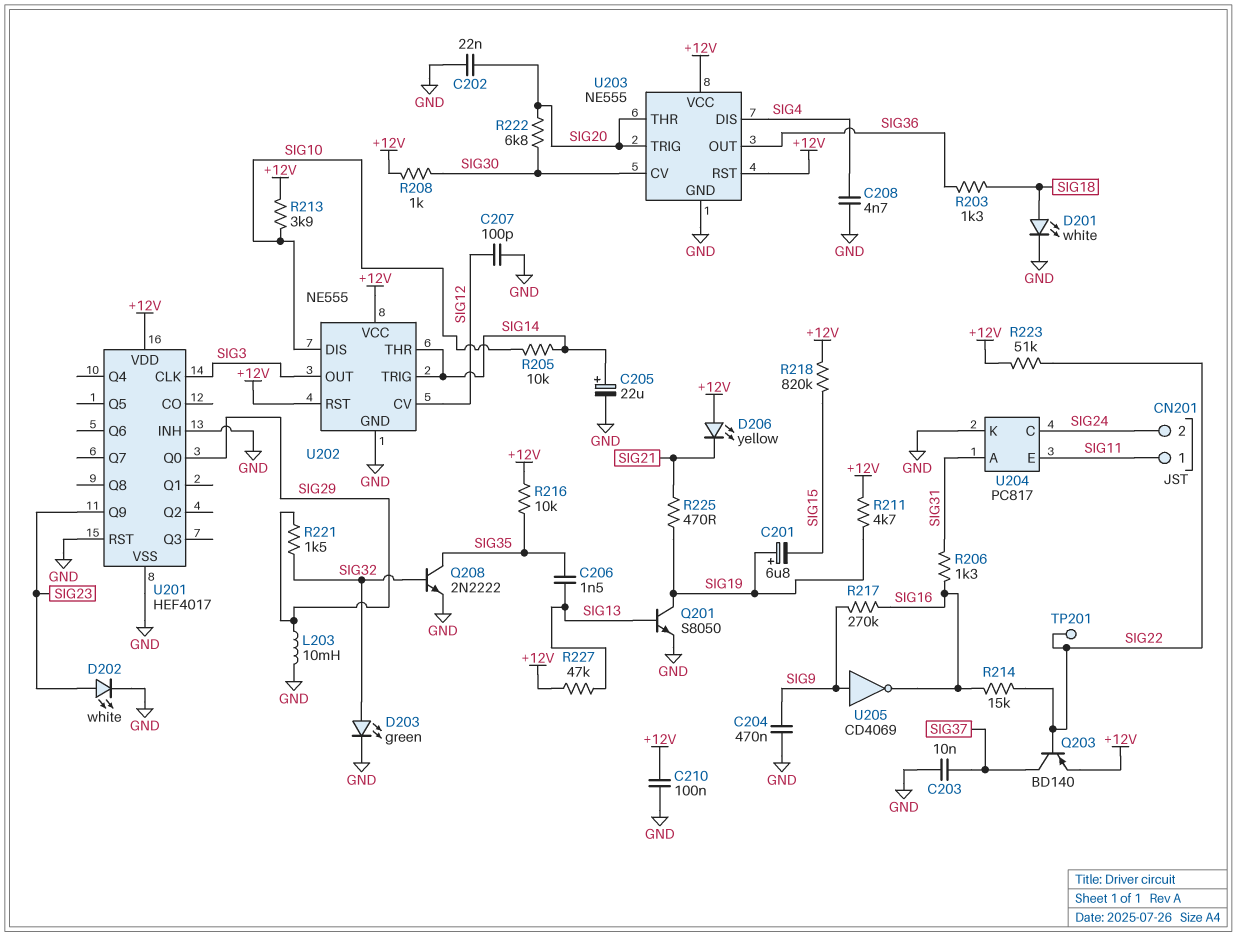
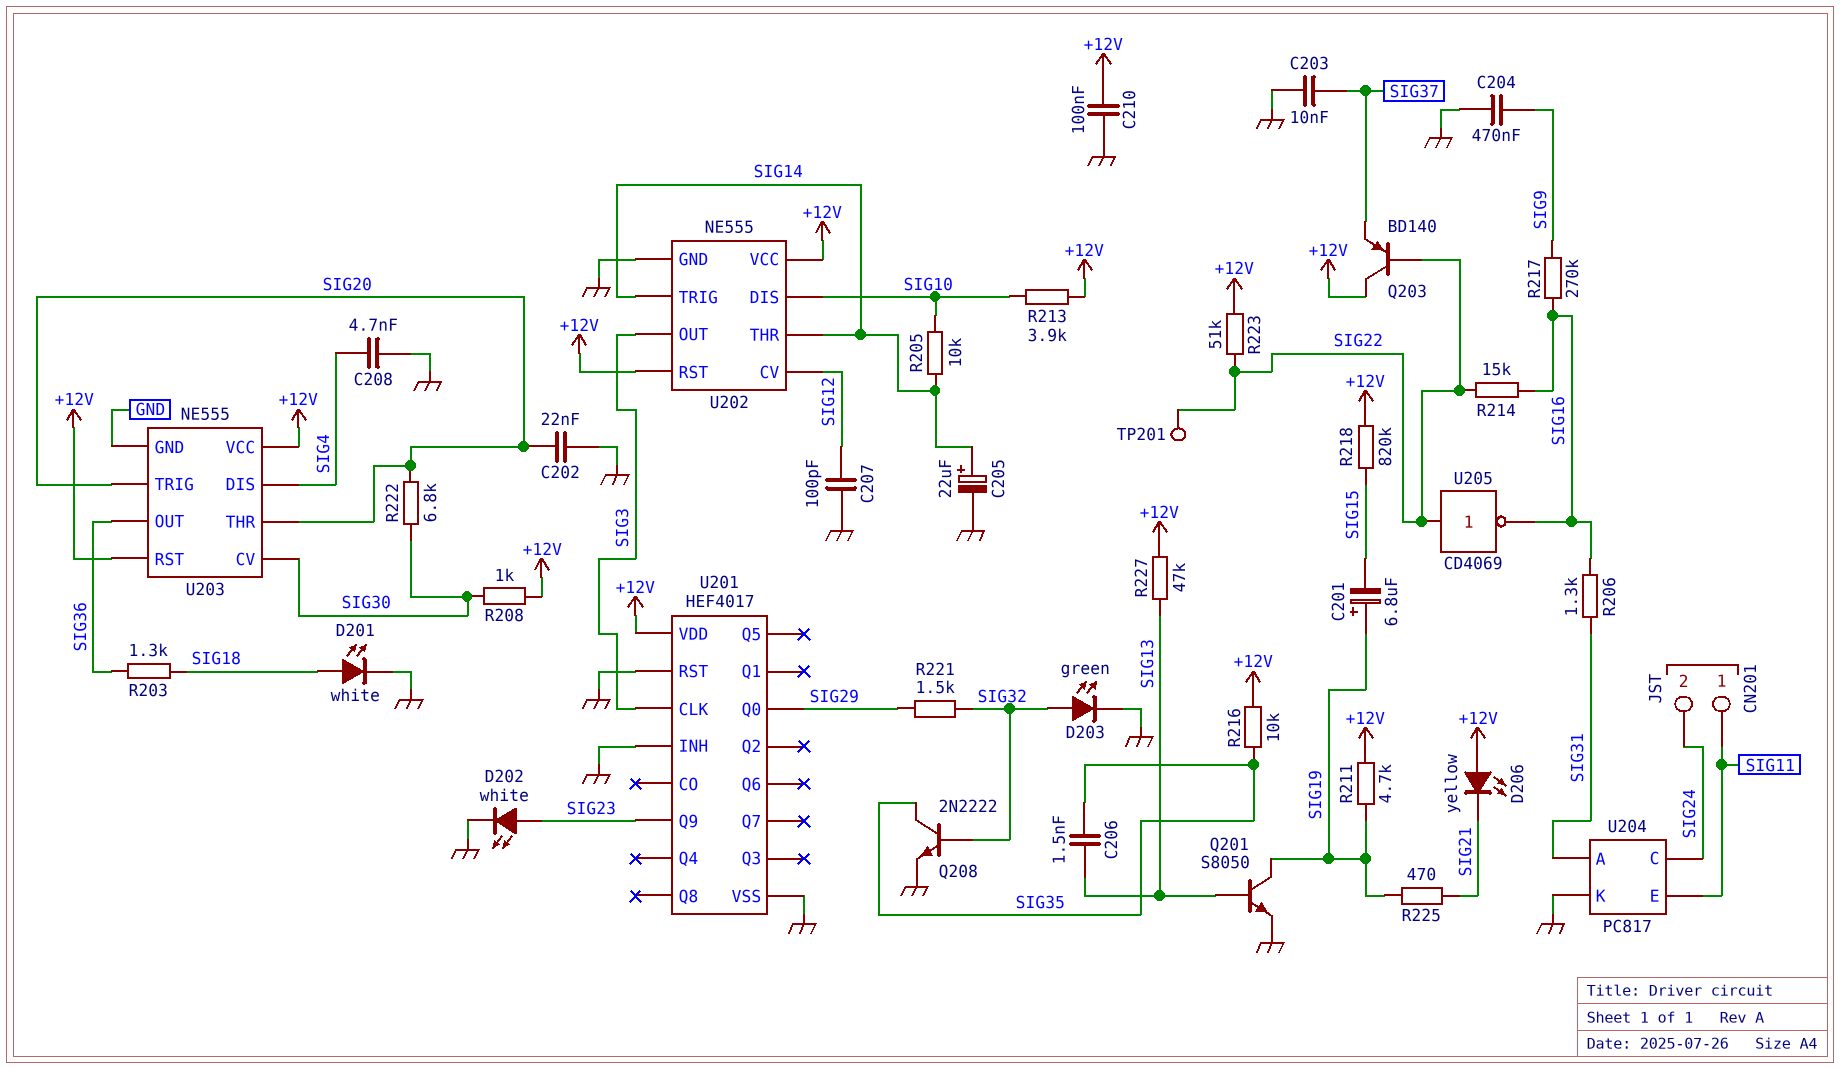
L203: 10mH (GND, SIG29) -> none
Q203: PNP BD140 (B SIG22, C SIG37, E +12V) -> PNP BD140 (B SIG22, C +12V, E SIG37)
U205: NOT CD4069 (in SIG9, out SIG16) -> NOT CD4069 (in SIG22, out SIG16)

